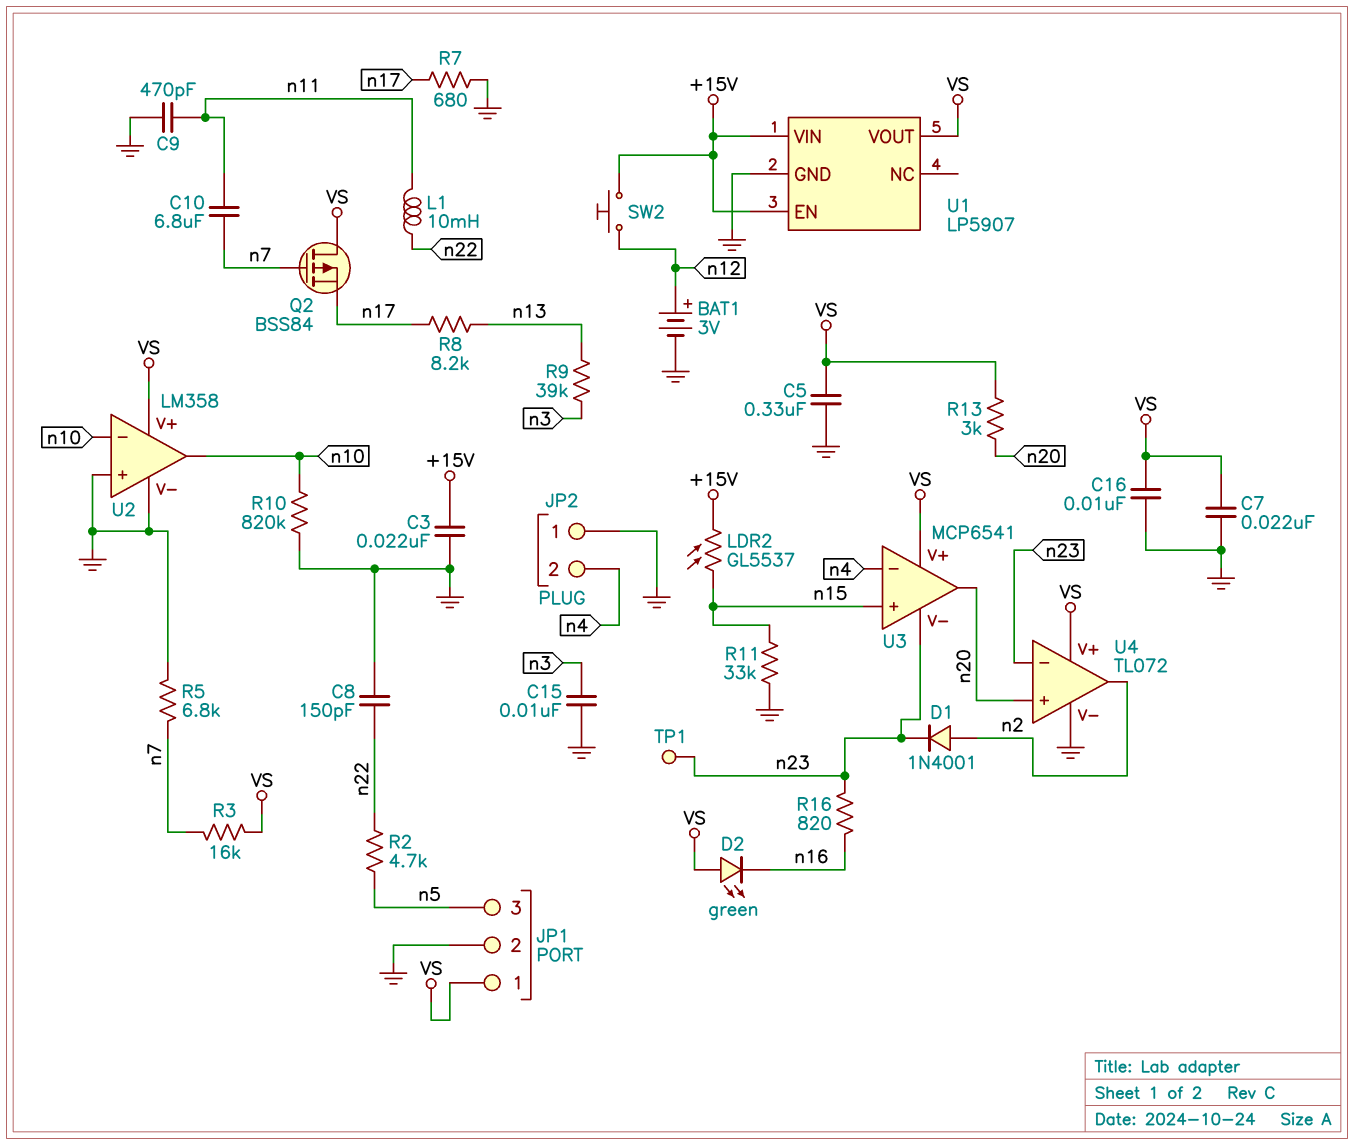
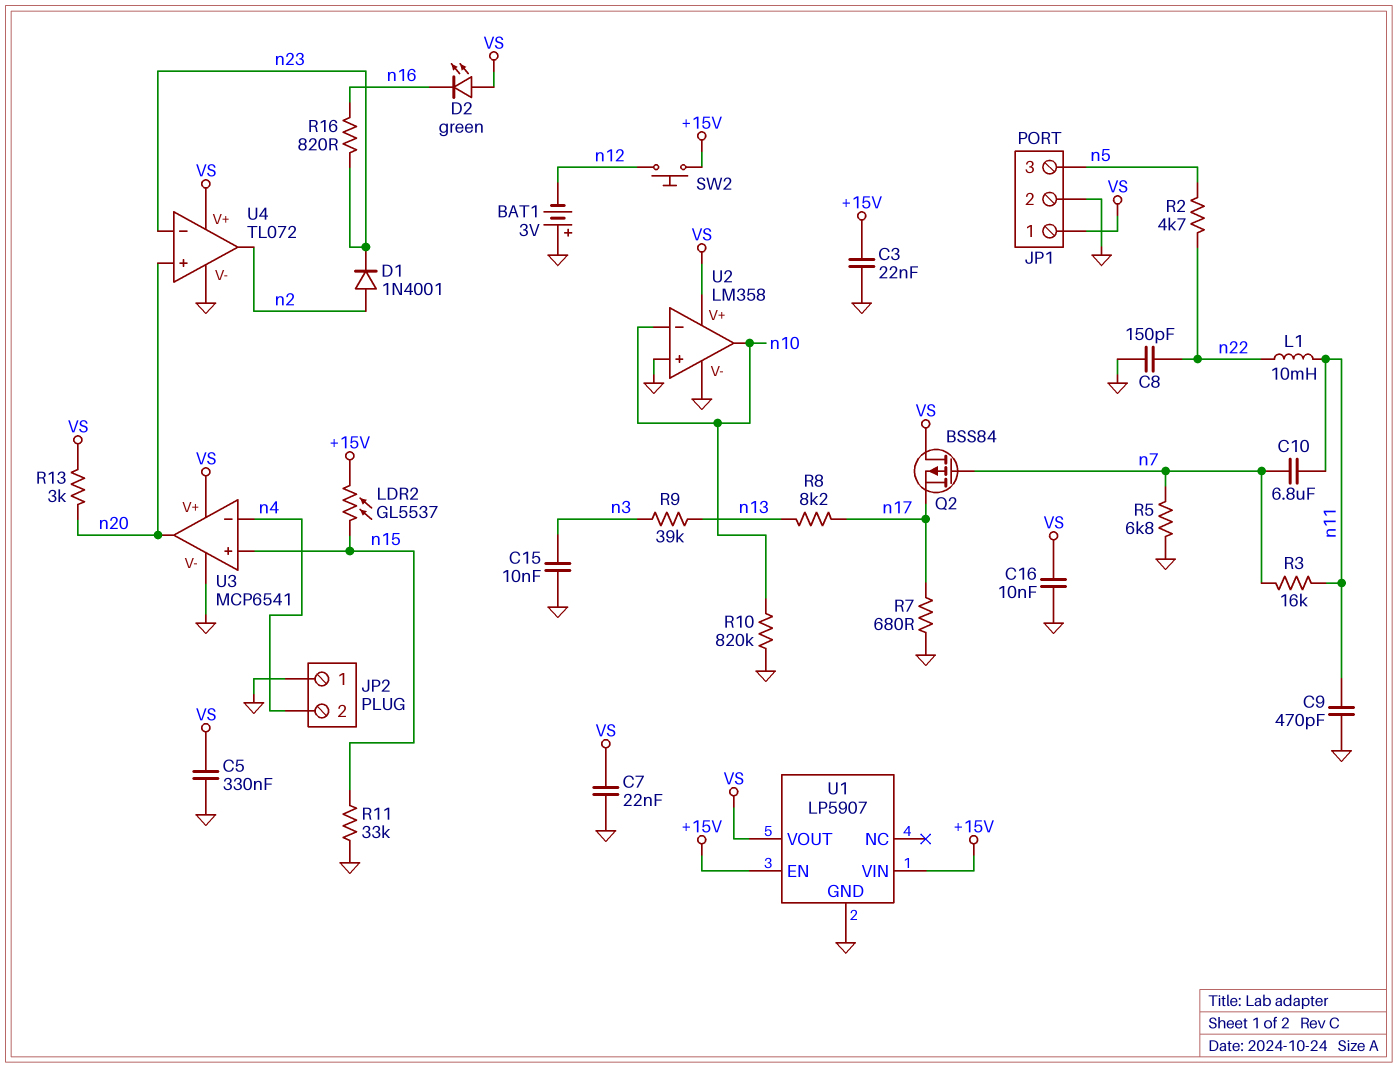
BAT1: 3V (plus n12, minus GND) -> 3V (plus GND, minus n12)
R3: 16k (VS, n7) -> 16k (n7, n11)
TP1: test point (n23) -> none
U3 pin V-: n23 -> GND

